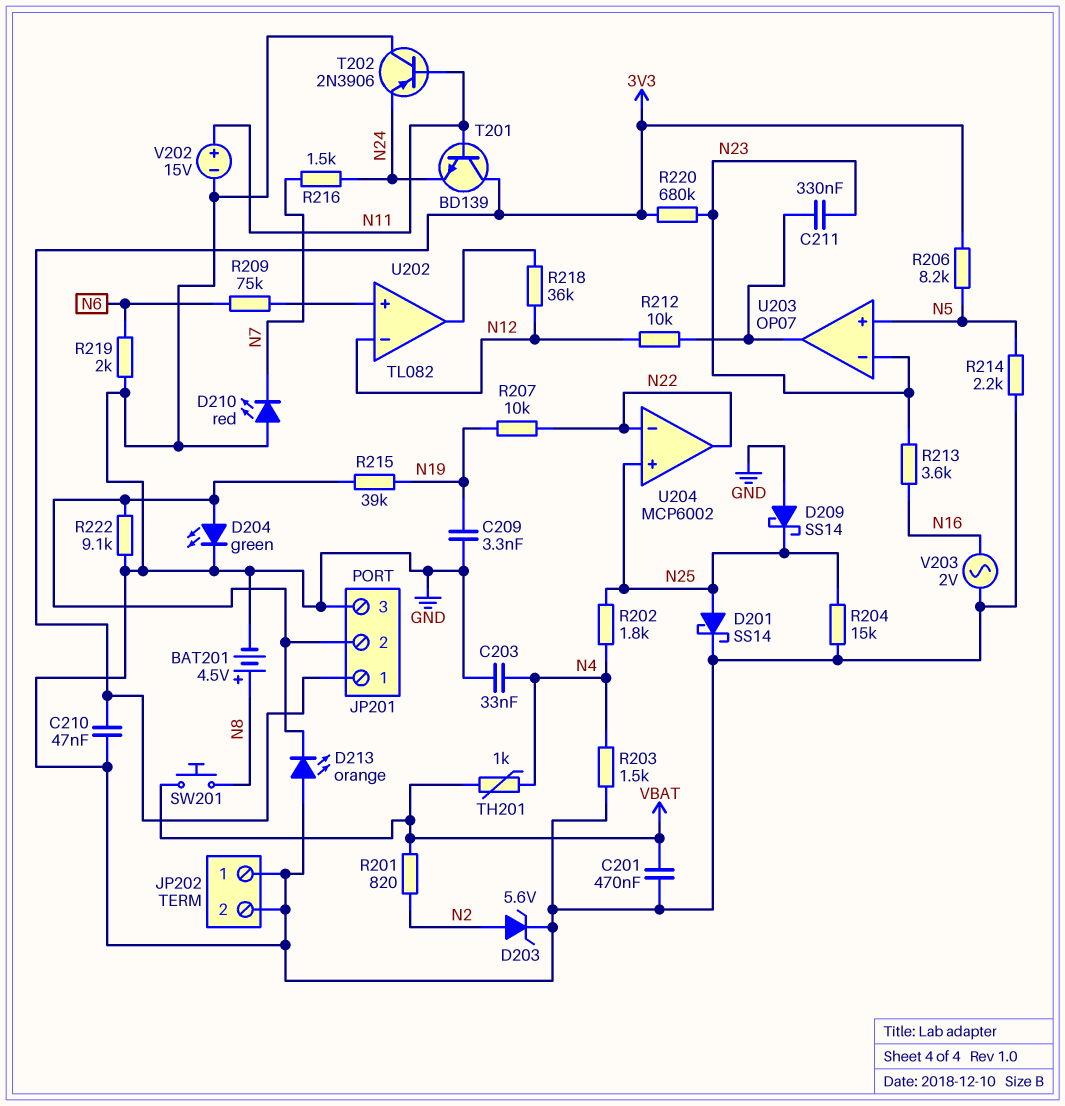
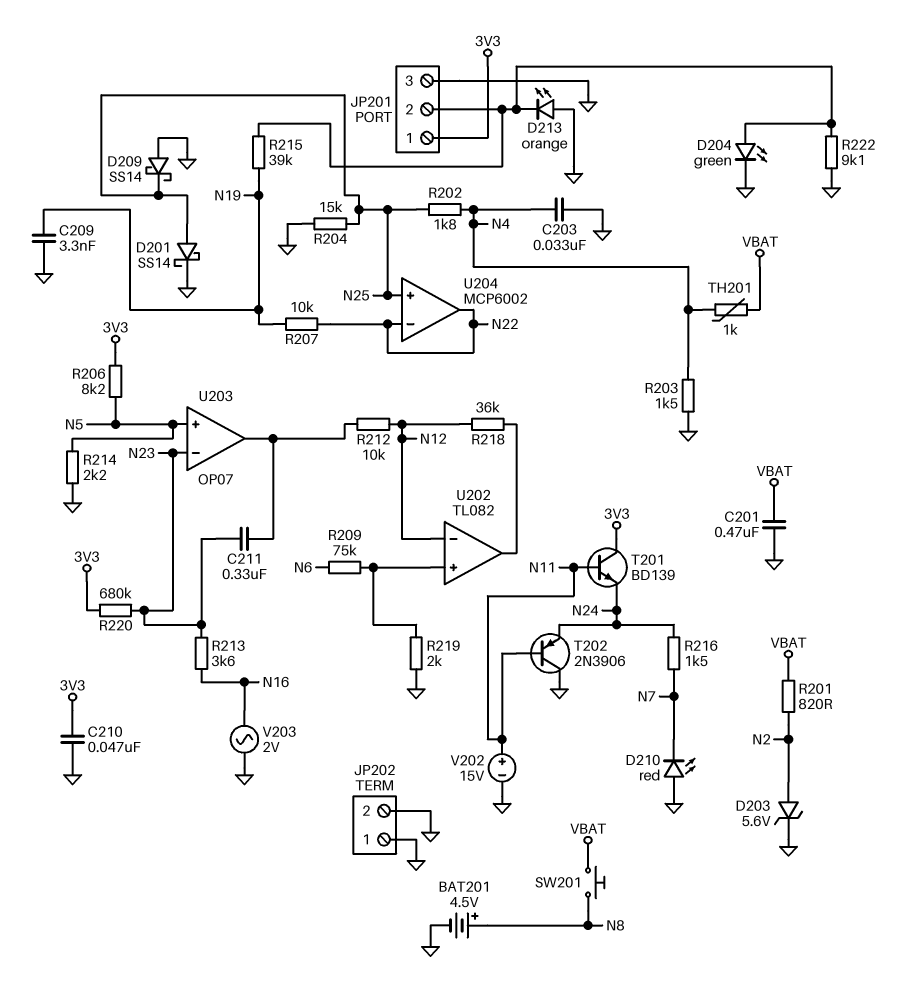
R219: 2k (GND, N6) -> 2k (GND, U202/in+)

